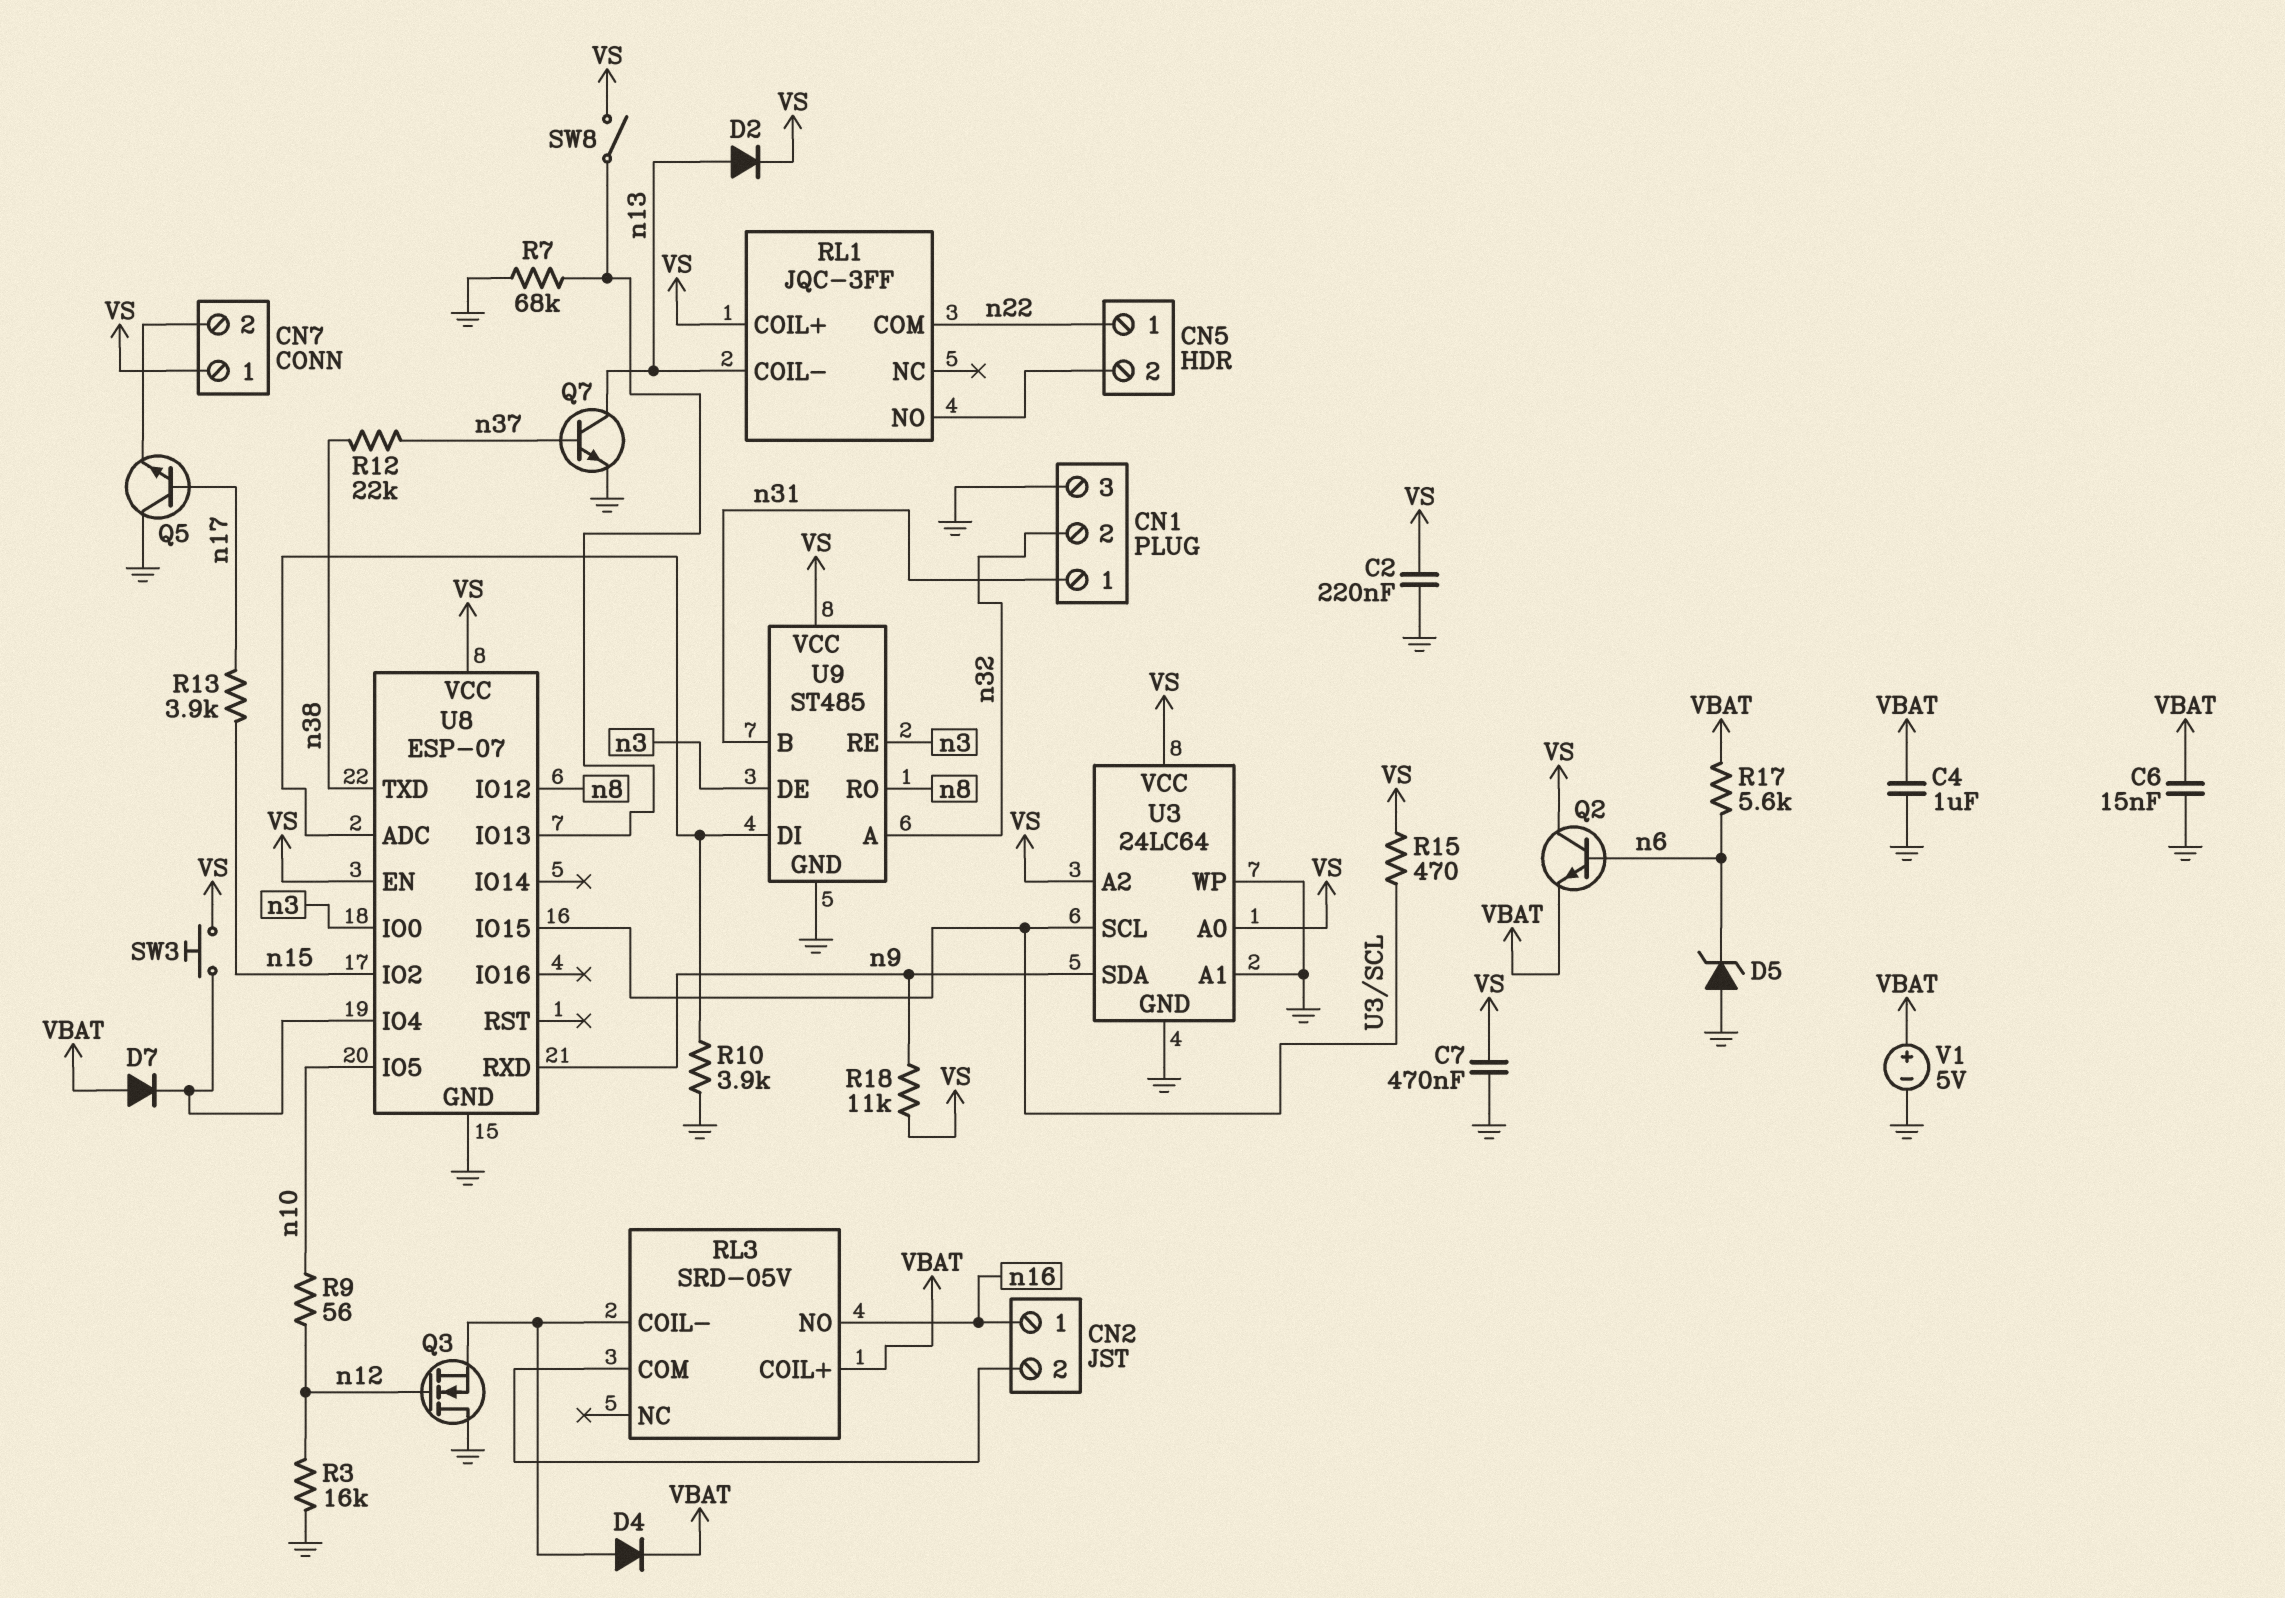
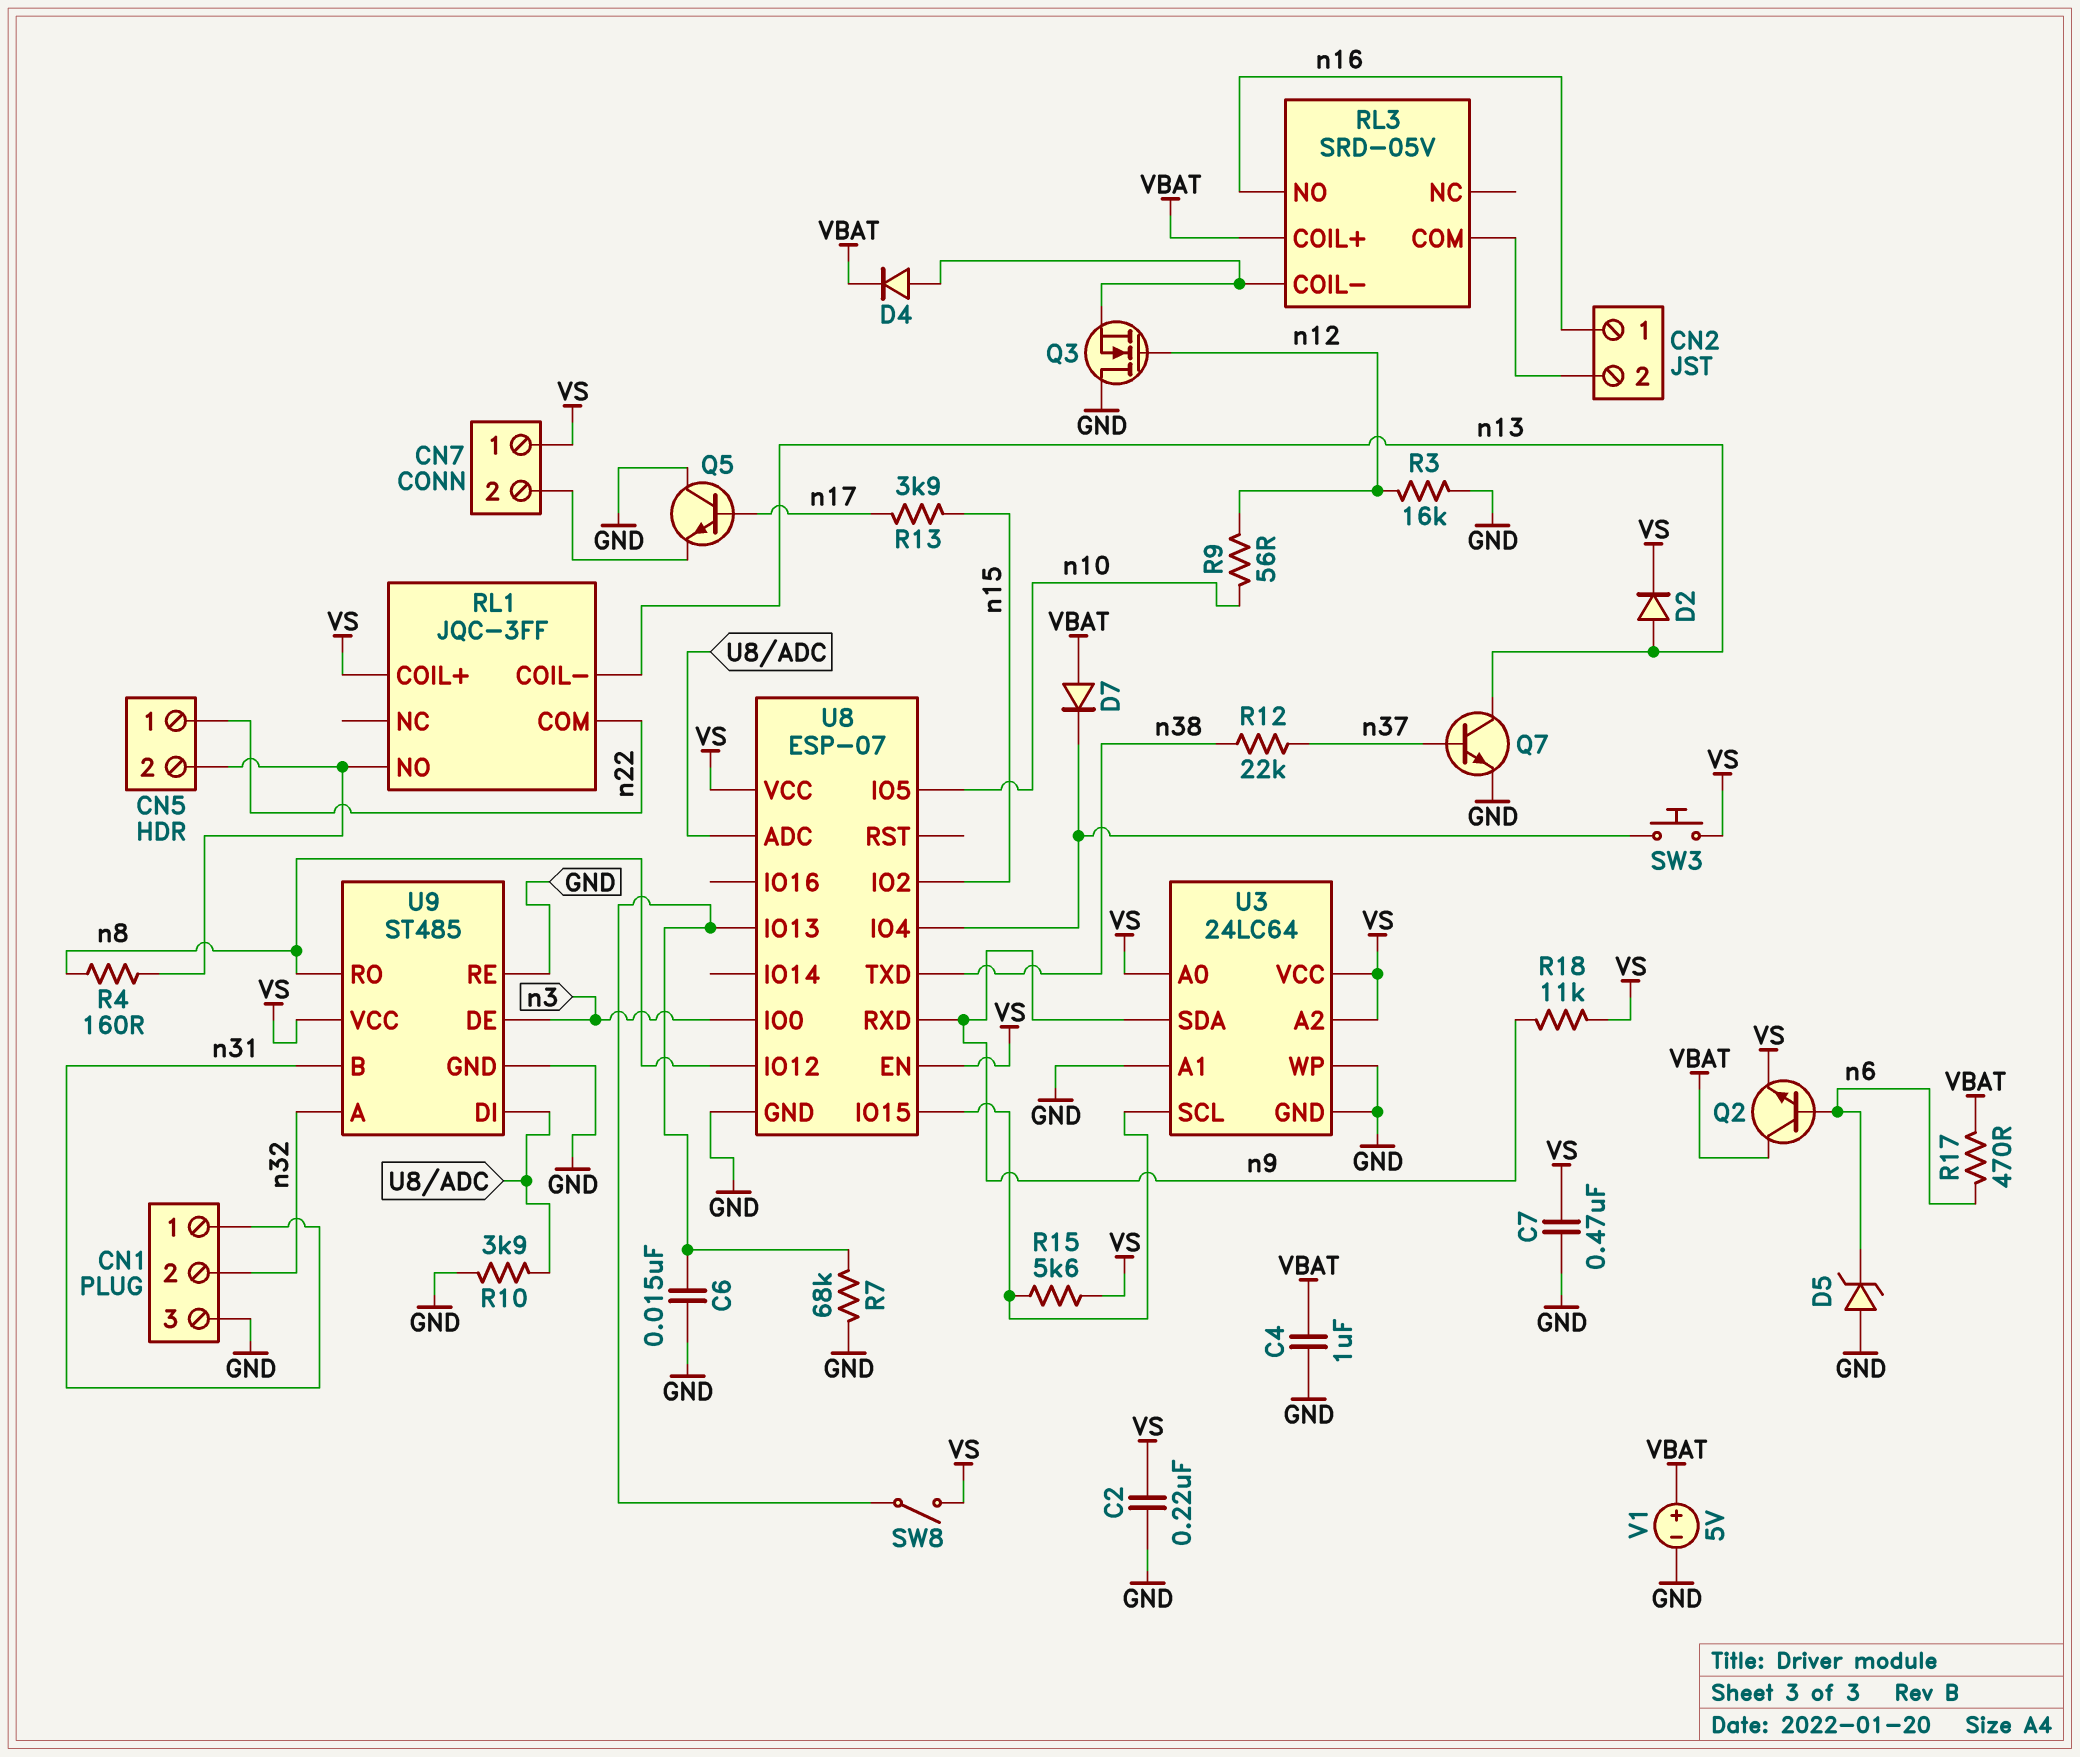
C6: 15nF (GND, VBAT) -> 15nF (GND, U8/IO13)
Q2: NPN (B n6, C VS, E VBAT) -> NPN (B n6, C VBAT, E VS)
R4: none -> 160 (CN5/2, n8)
R15: 470 (U3/SCL, VS) -> 5.6k (U3/SCL, VS)
R17: 5.6k (VBAT, n6) -> 470 (VBAT, n6)
U9 pin RE: n3 -> GND

